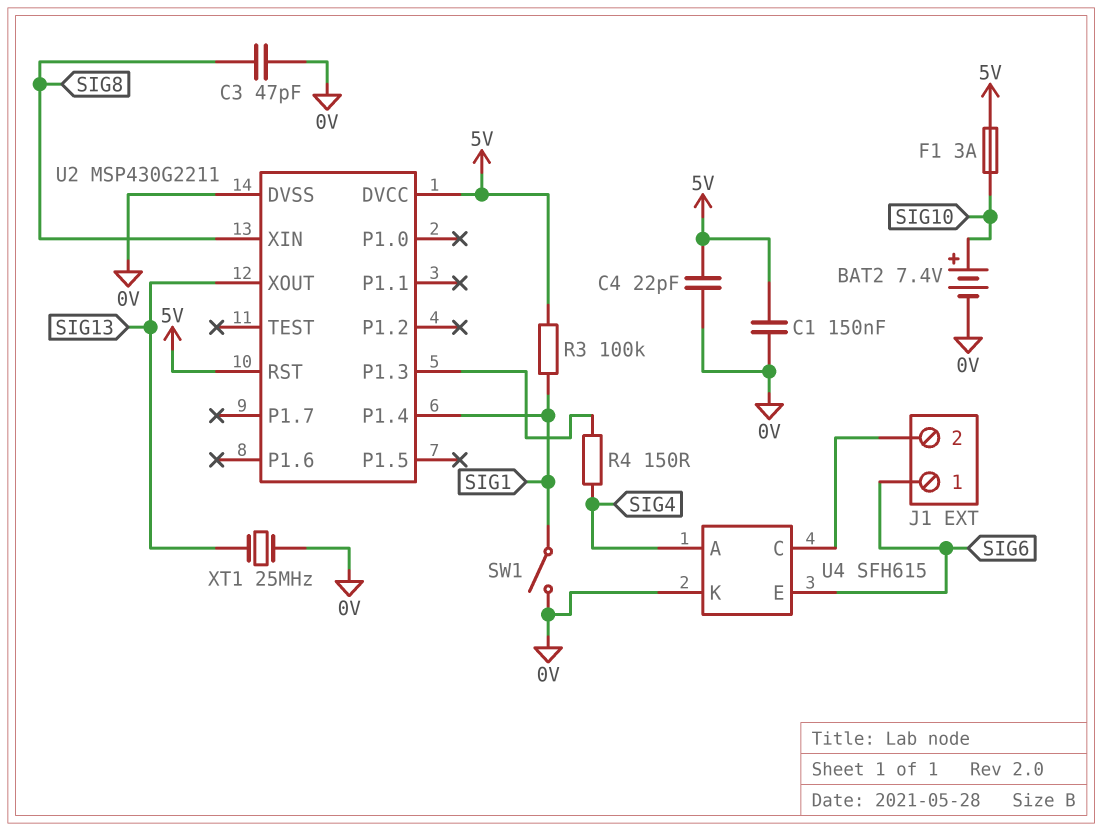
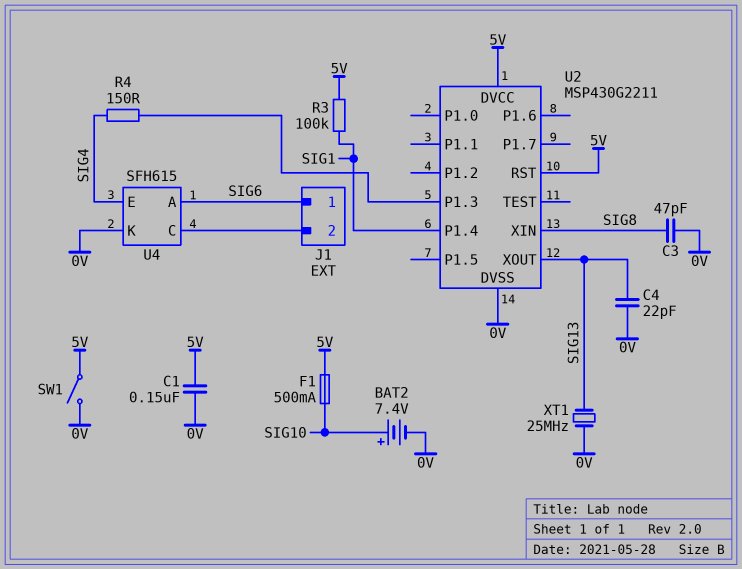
C4: 22pF (0V, 5V) -> 22pF (0V, SIG13)
F1: 3A (5V, SIG10) -> 500mA (5V, SIG10)
SW1: switch (0V, SIG1) -> switch (0V, 5V)
U4 pin A: SIG4 -> SIG6
U4 pin E: SIG6 -> SIG4

